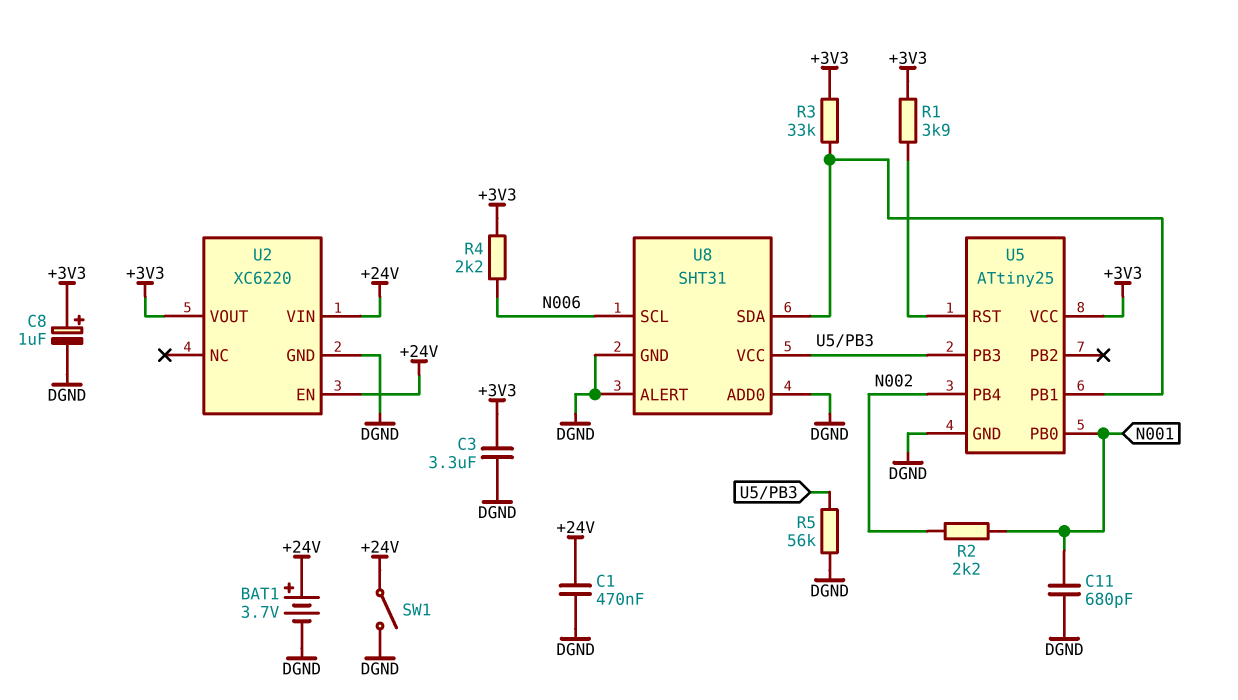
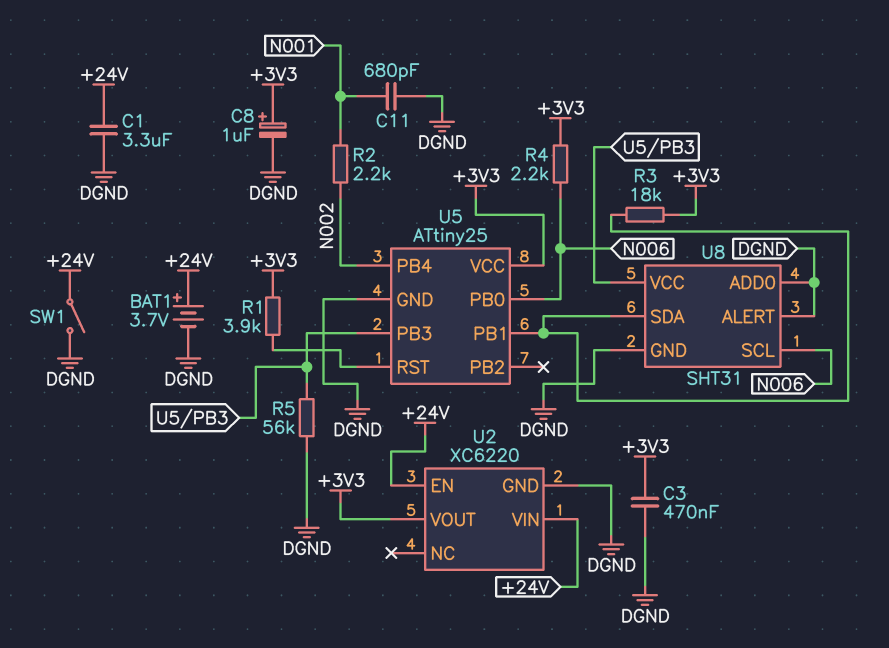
C1: 470nF (+24V, DGND) -> 3.3uF (+24V, DGND)
C3: 3.3uF (+3V3, DGND) -> 470nF (+3V3, DGND)
R3: 33k (+3V3, U5/PB1) -> 18k (+3V3, U5/PB1)
U5 pin PB0: N001 -> N006

